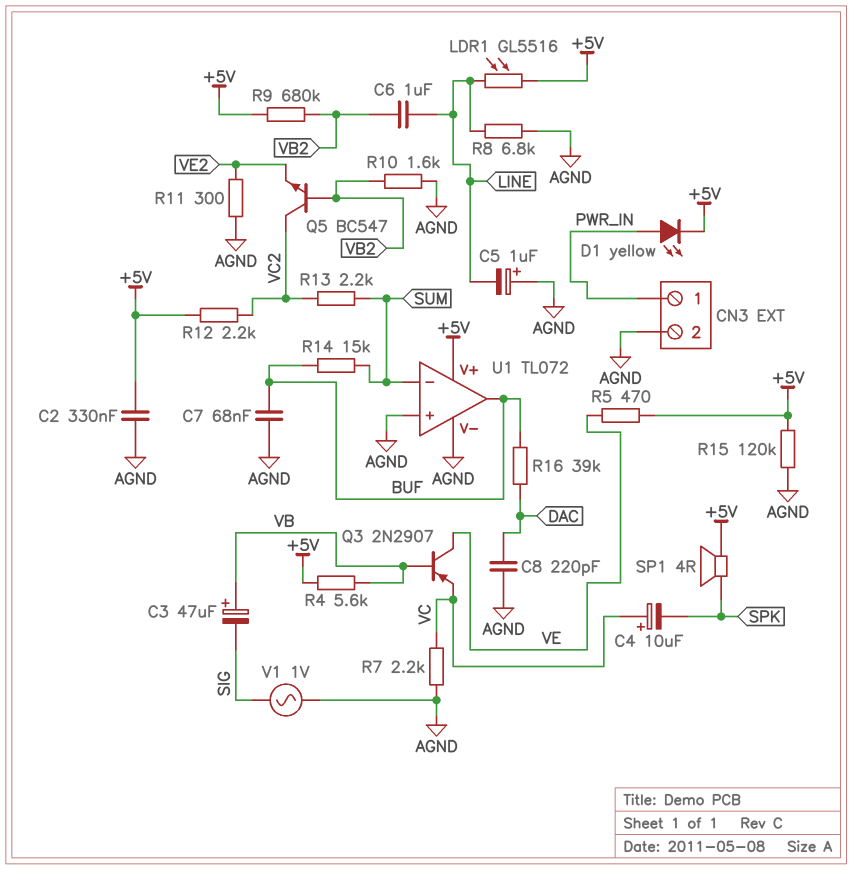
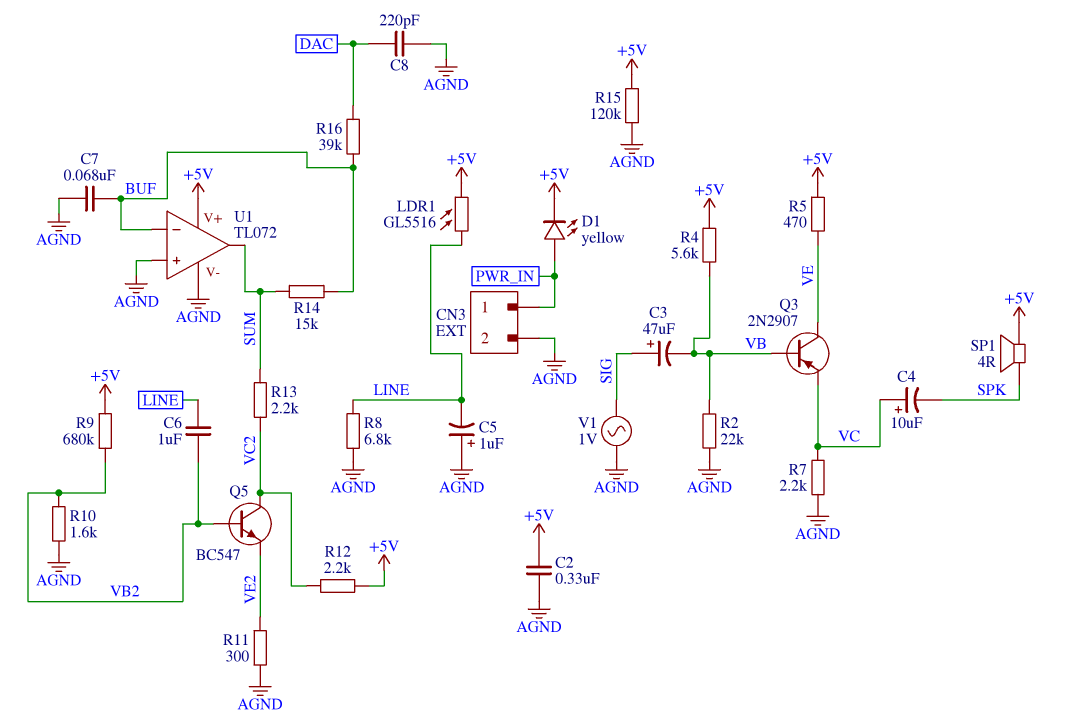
C3: 47uF (plus VB, minus SIG) -> 47uF (plus SIG, minus VB)
R2: none -> 22k (AGND, VB)
U1 pin in-: SUM -> BUF
U1 pin out: BUF -> SUM

